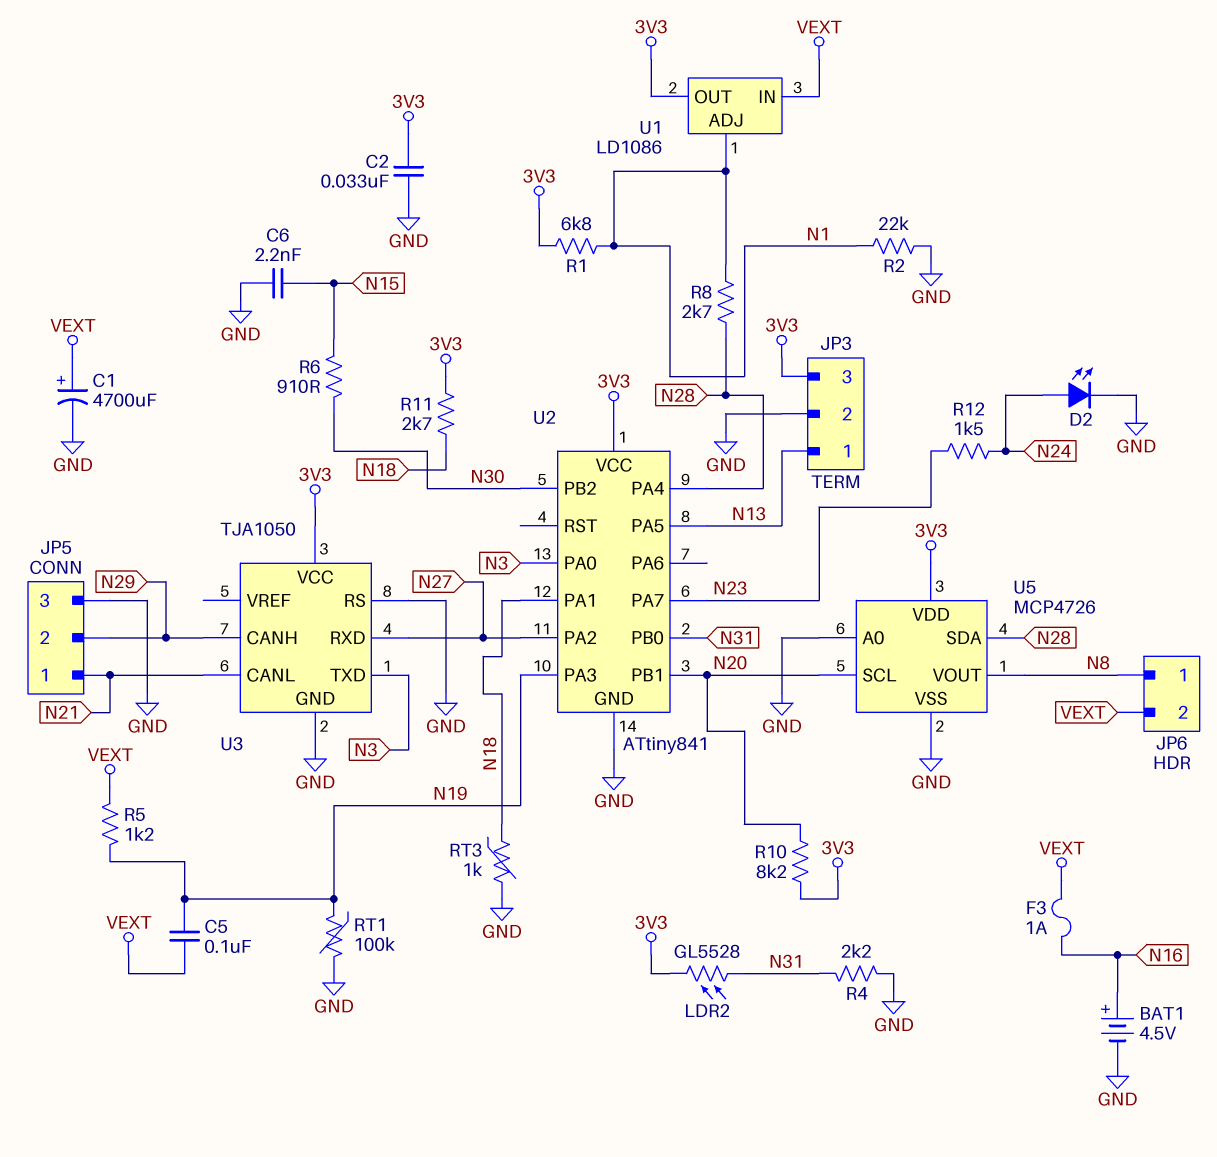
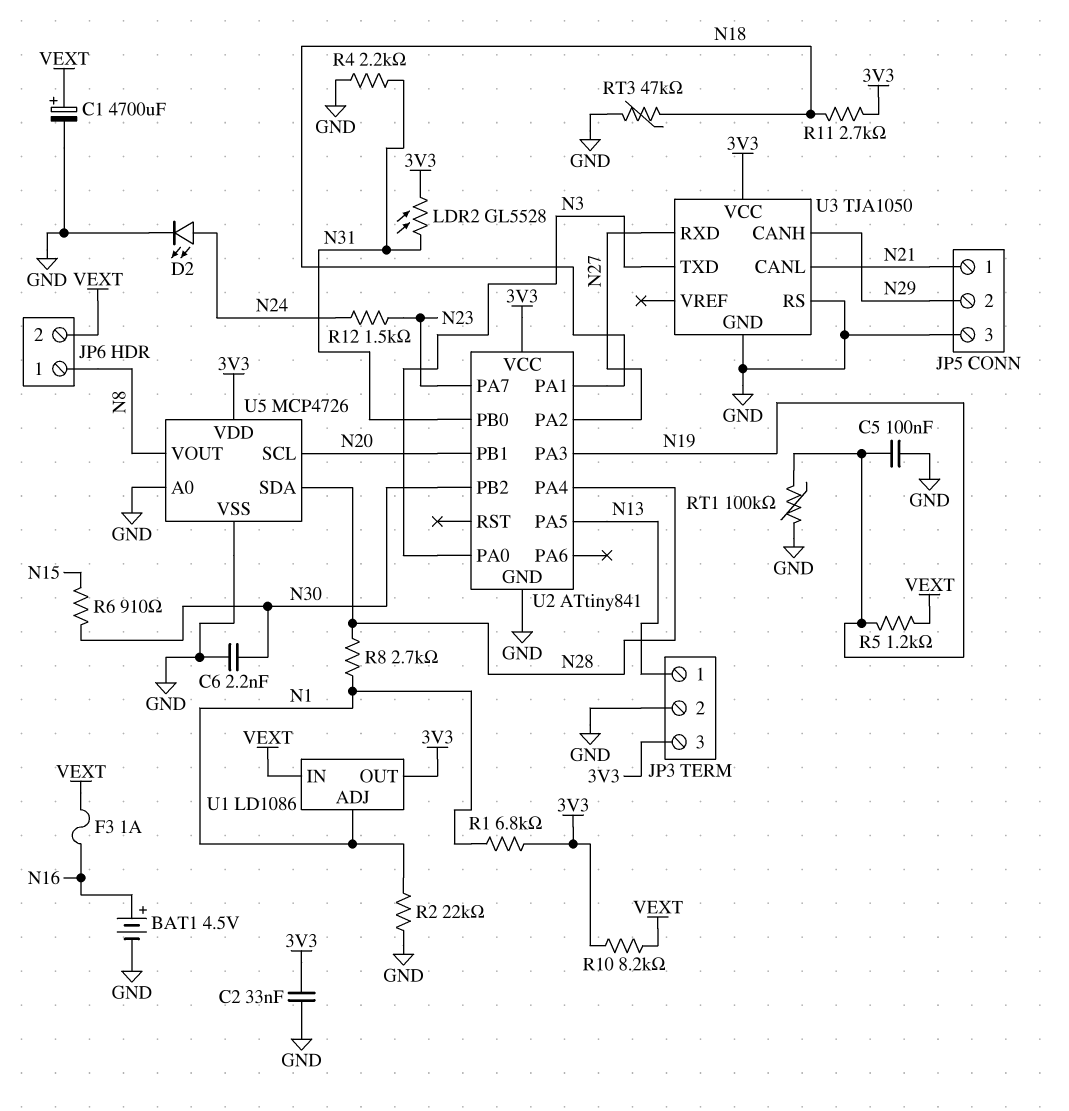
C5: 100nF (N19, VEXT) -> 100nF (GND, N19)
C6: 2.2nF (GND, N15) -> 2.2nF (GND, N30)
R10: 8.2k (3V3, N20) -> 8.2k (3V3, VEXT)
RT3: 1k (GND, N18) -> 47k (GND, N18)

